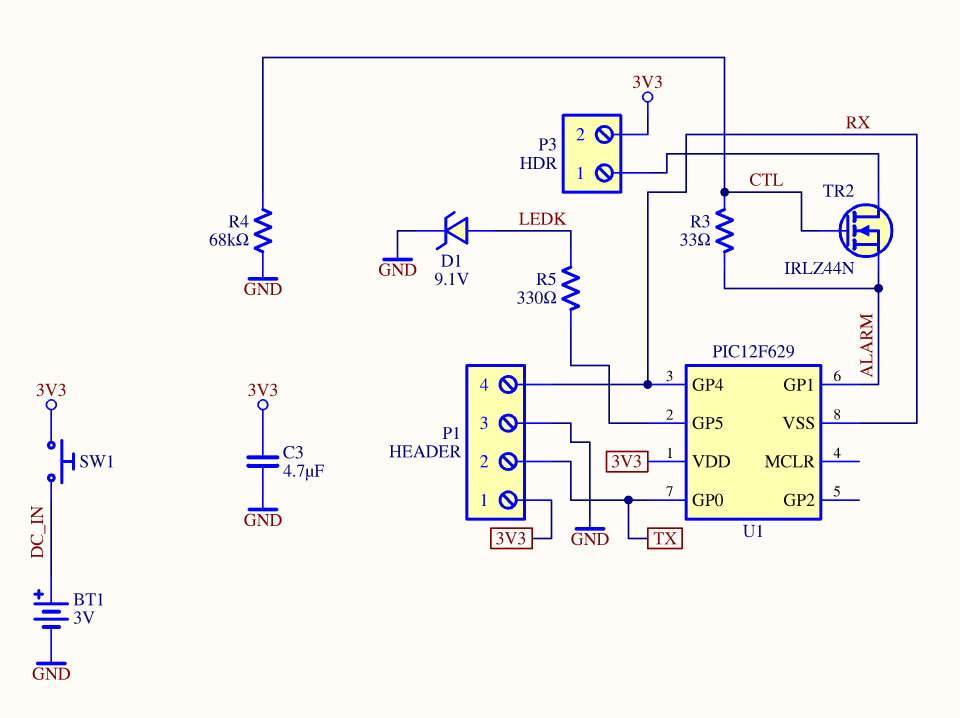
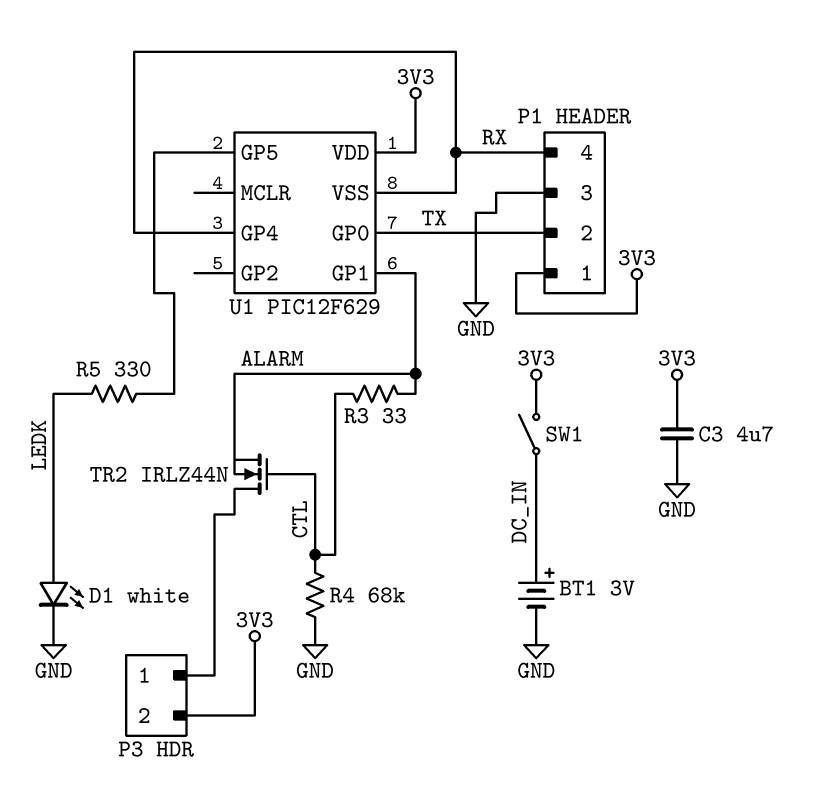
D1: zener 9.1V (A LEDK, K GND) -> LED white (A LEDK, K GND)
SW1: button (3V3, DC_IN) -> switch (3V3, DC_IN)

